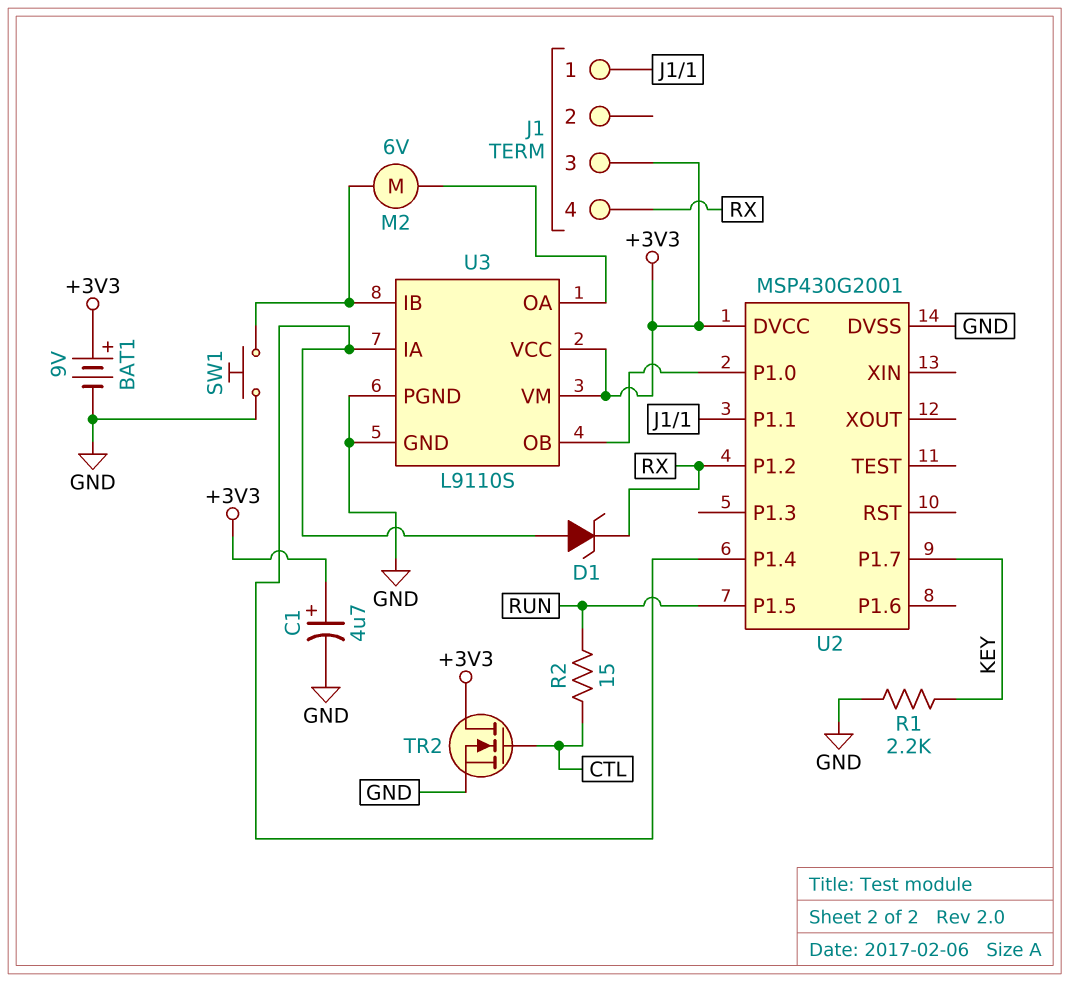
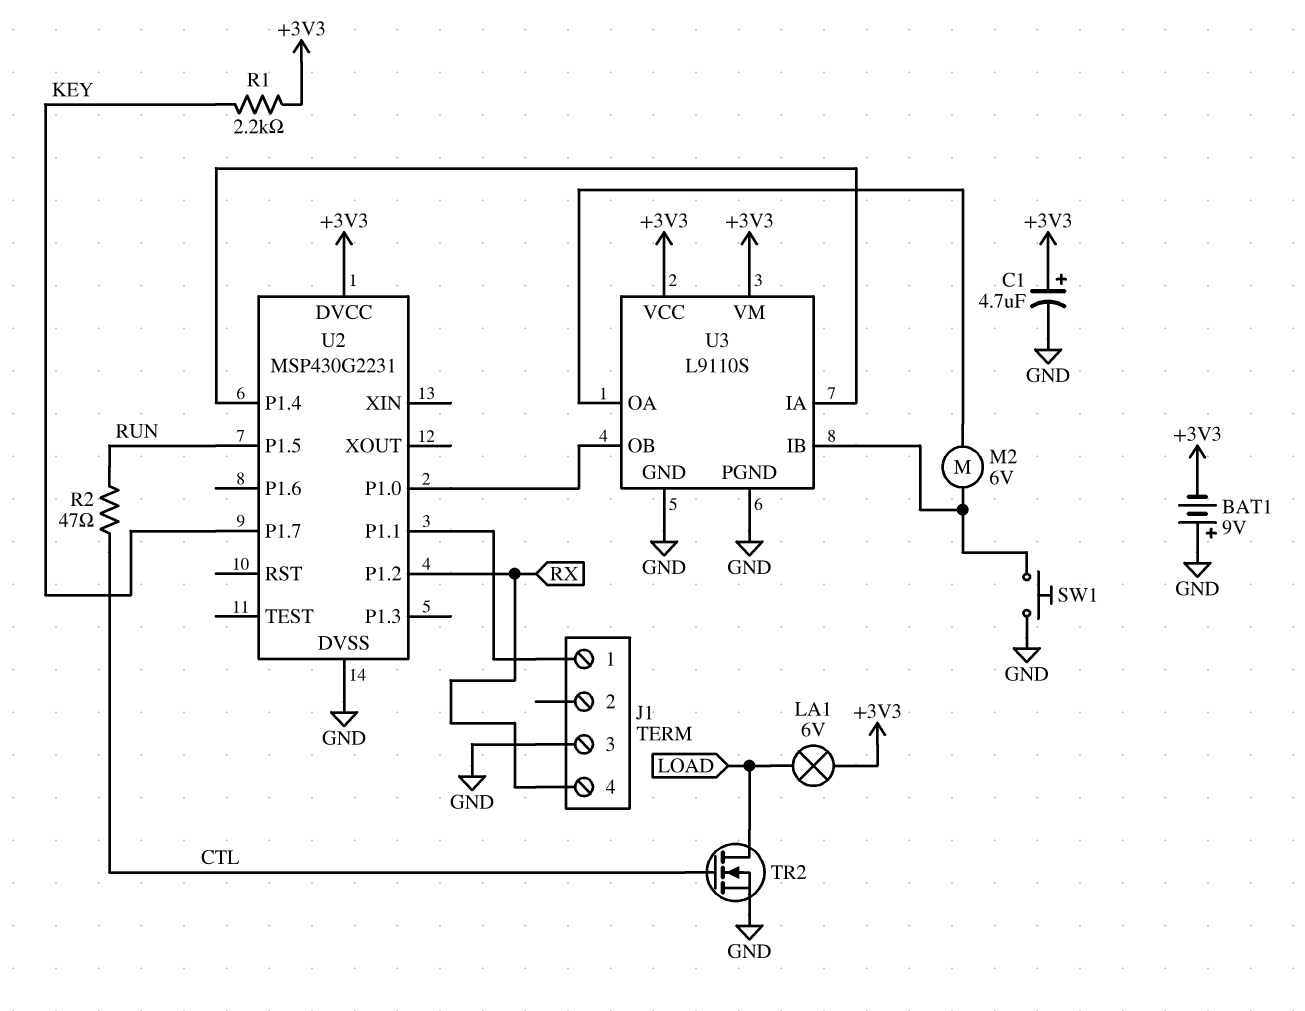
BAT1: 9V (plus +3V3, minus GND) -> 9V (plus GND, minus +3V3)
D1: zener (A U2/P1.4, K RX) -> none
J1 pin 3: +3V3 -> GND
LA1: none -> lamp 6V (+3V3, LOAD)
R1: 2.2k (GND, KEY) -> 2.2k (+3V3, KEY)
R2: 15 (CTL, RUN) -> 47 (CTL, RUN)
TR2: NMOS (G CTL, D +3V3, S GND) -> NMOS (G CTL, D LOAD, S GND)
U2: MSP430G2001 -> MSP430G2231

